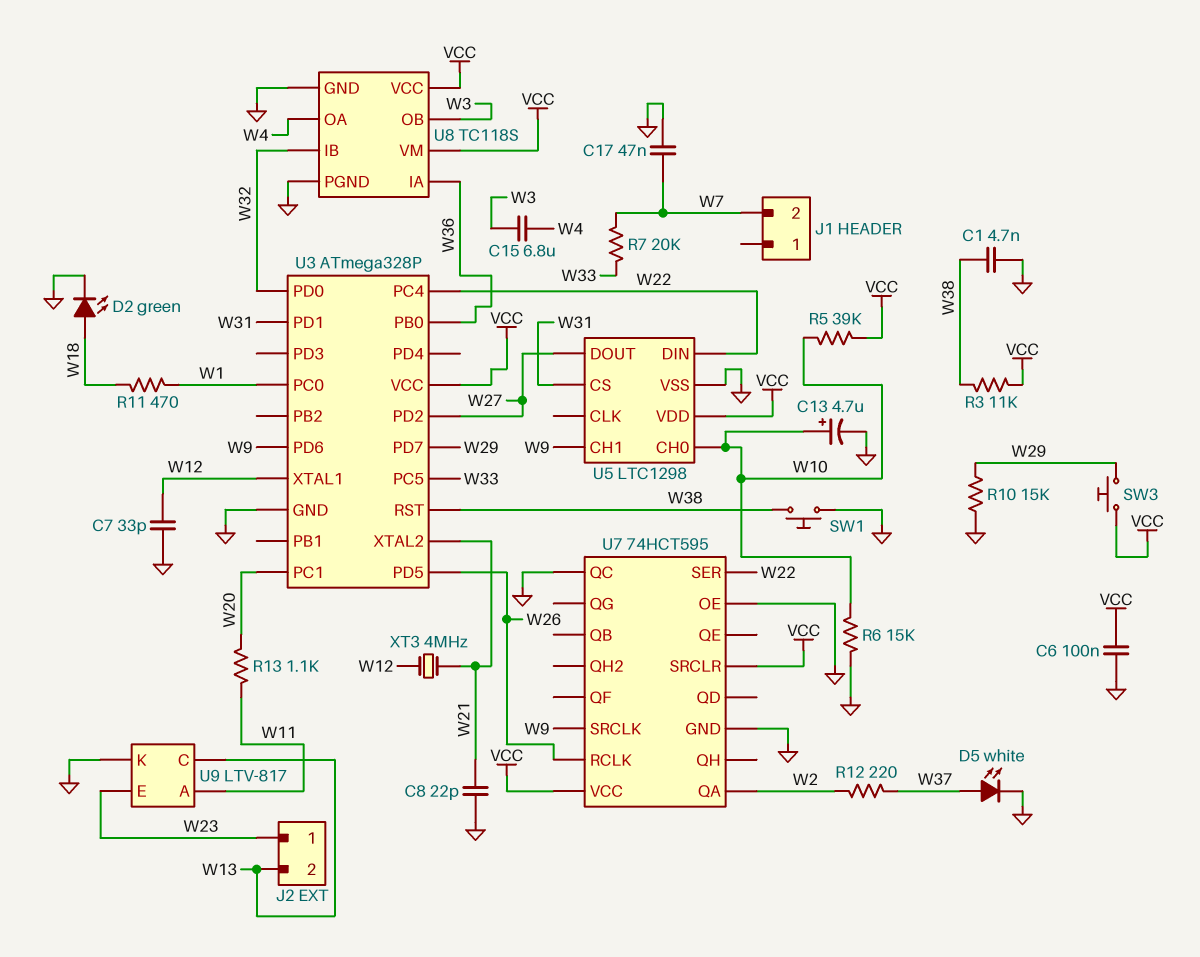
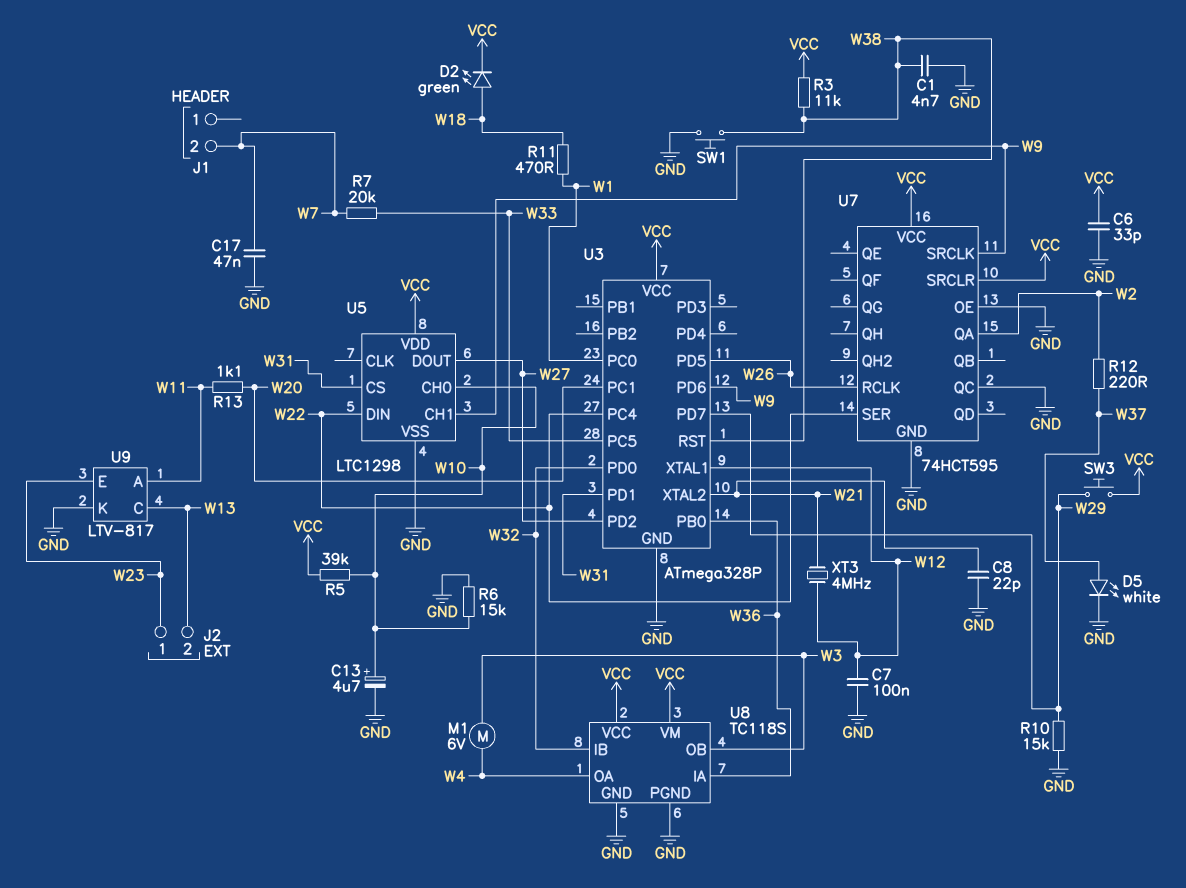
C6: 100nF (GND, VCC) -> 33pF (GND, VCC)
C7: 33pF (GND, W12) -> 100nF (GND, W12)
C15: 6.8uF (W3, W4) -> none
D2: LED green (A W18, K GND) -> LED green (A W18, K VCC)
M1: none -> motor 6V (W3, W4)

